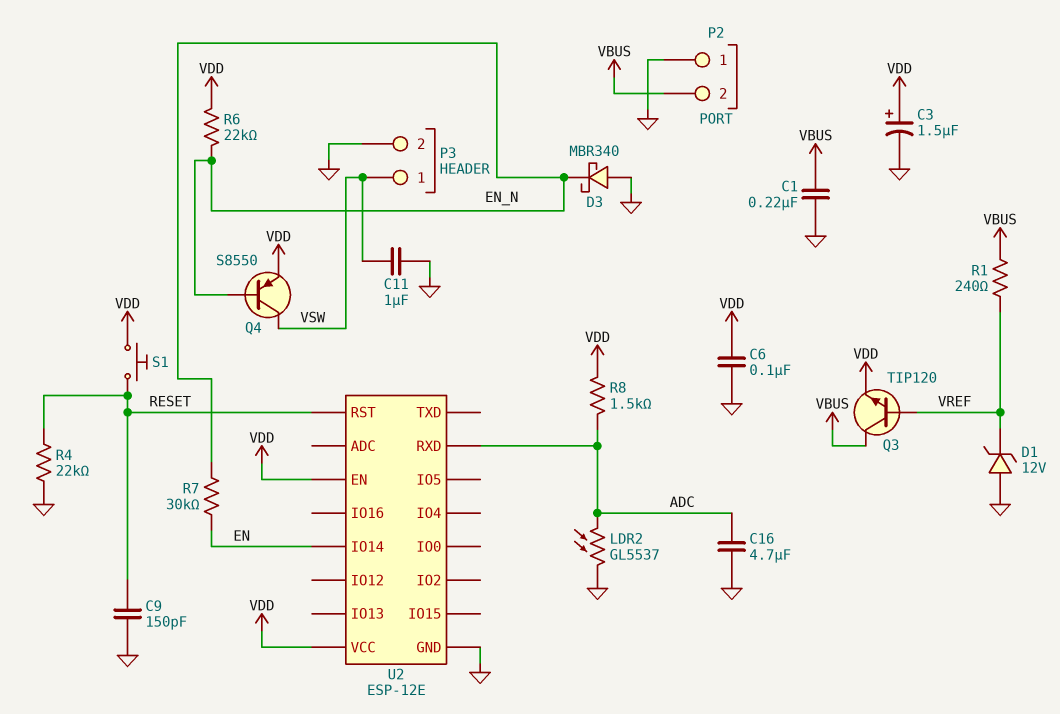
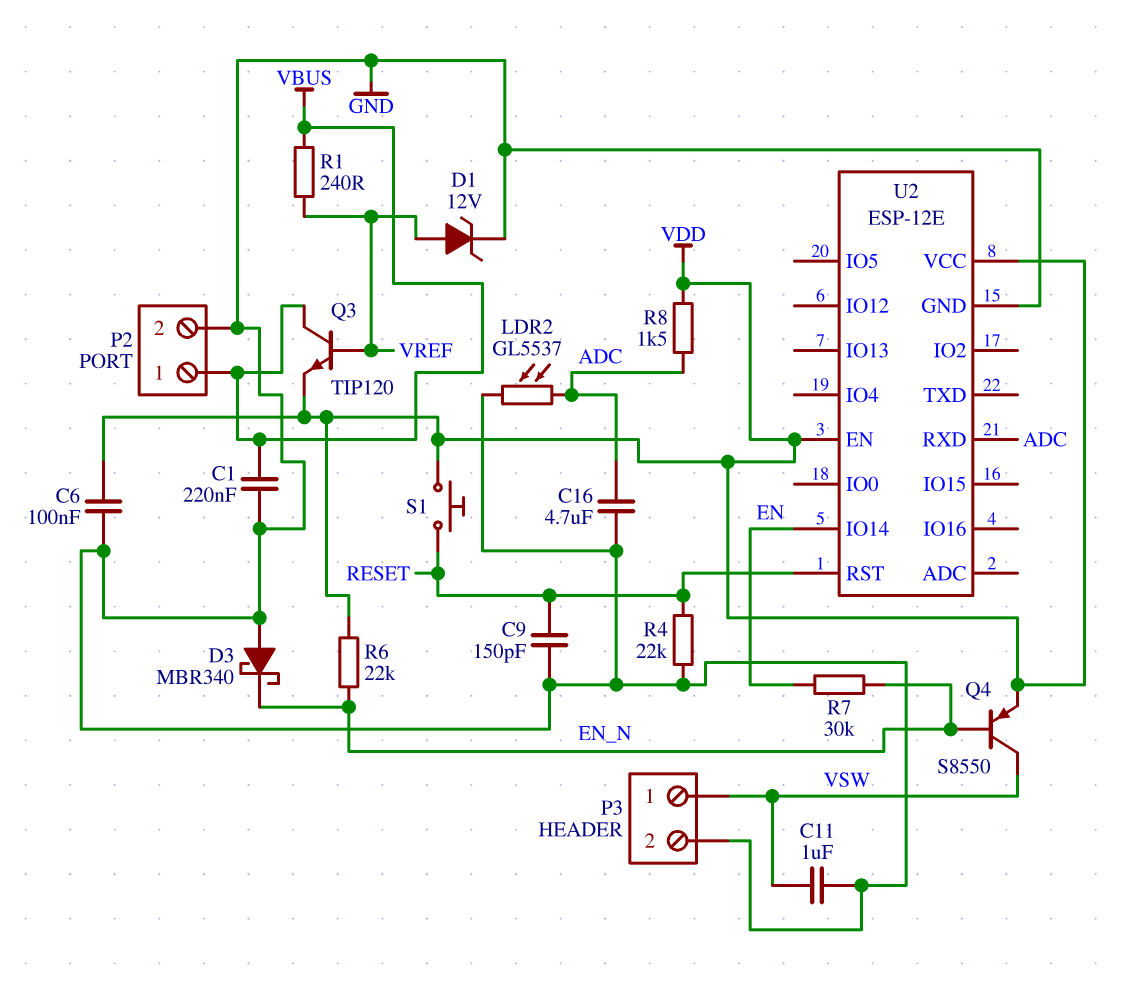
C3: 1.5uF (plus VDD, minus GND) -> none
D1: zener 12V (A GND, K VREF) -> zener 12V (A VREF, K GND)
P2 pin 1: GND -> VBUS
P2 pin 2: VBUS -> GND

